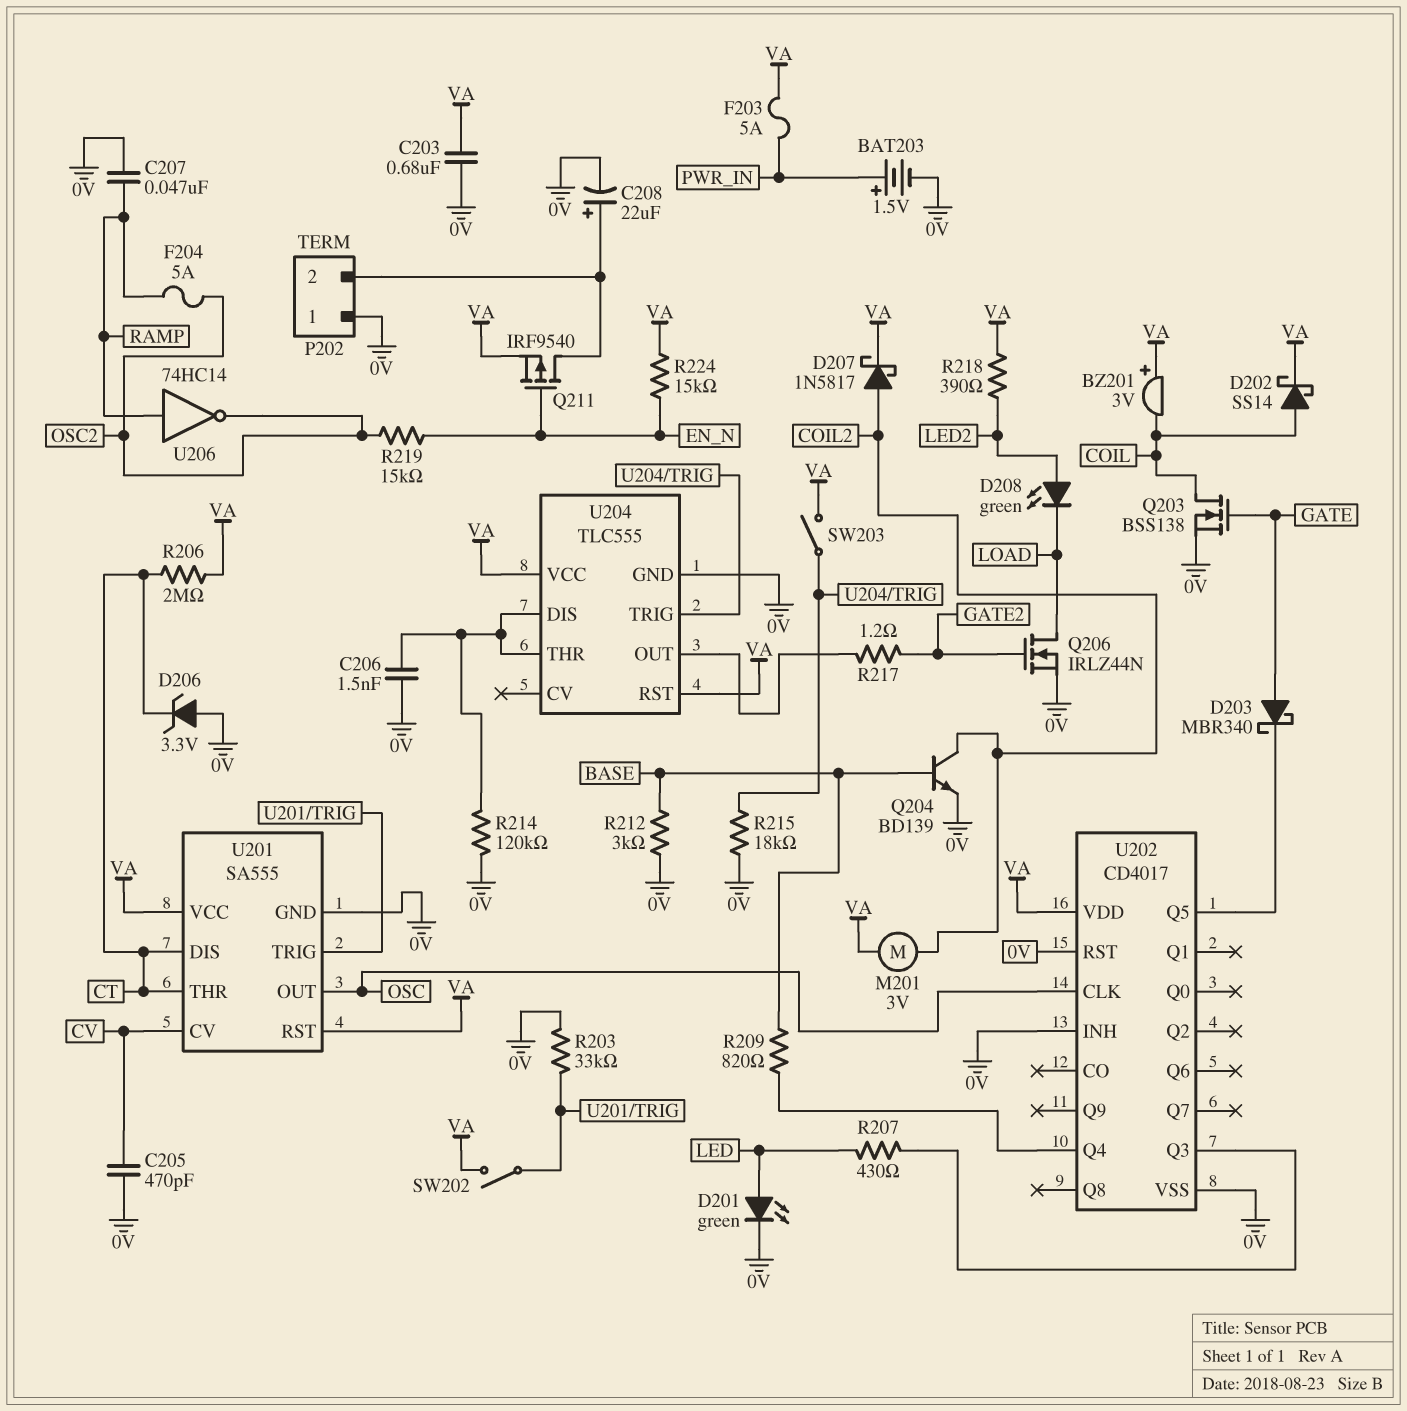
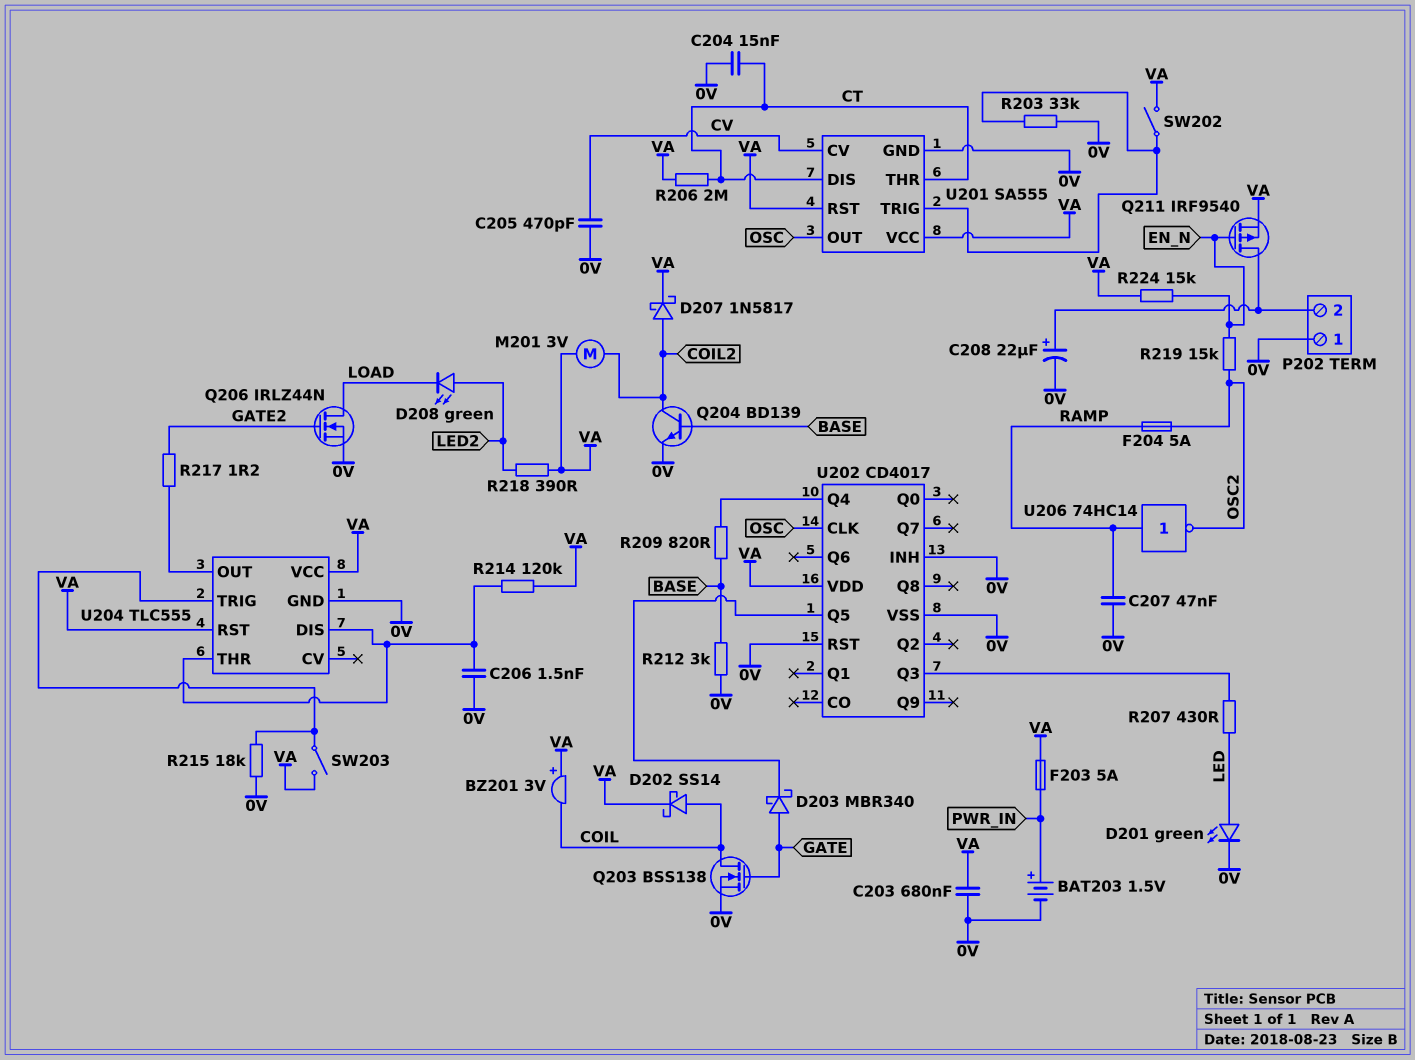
C204: none -> 15nF (0V, CT)
D206: zener 3.3V (A 0V, K CT) -> none
R214: 120k (0V, U204/DIS) -> 120k (U204/DIS, VA)

